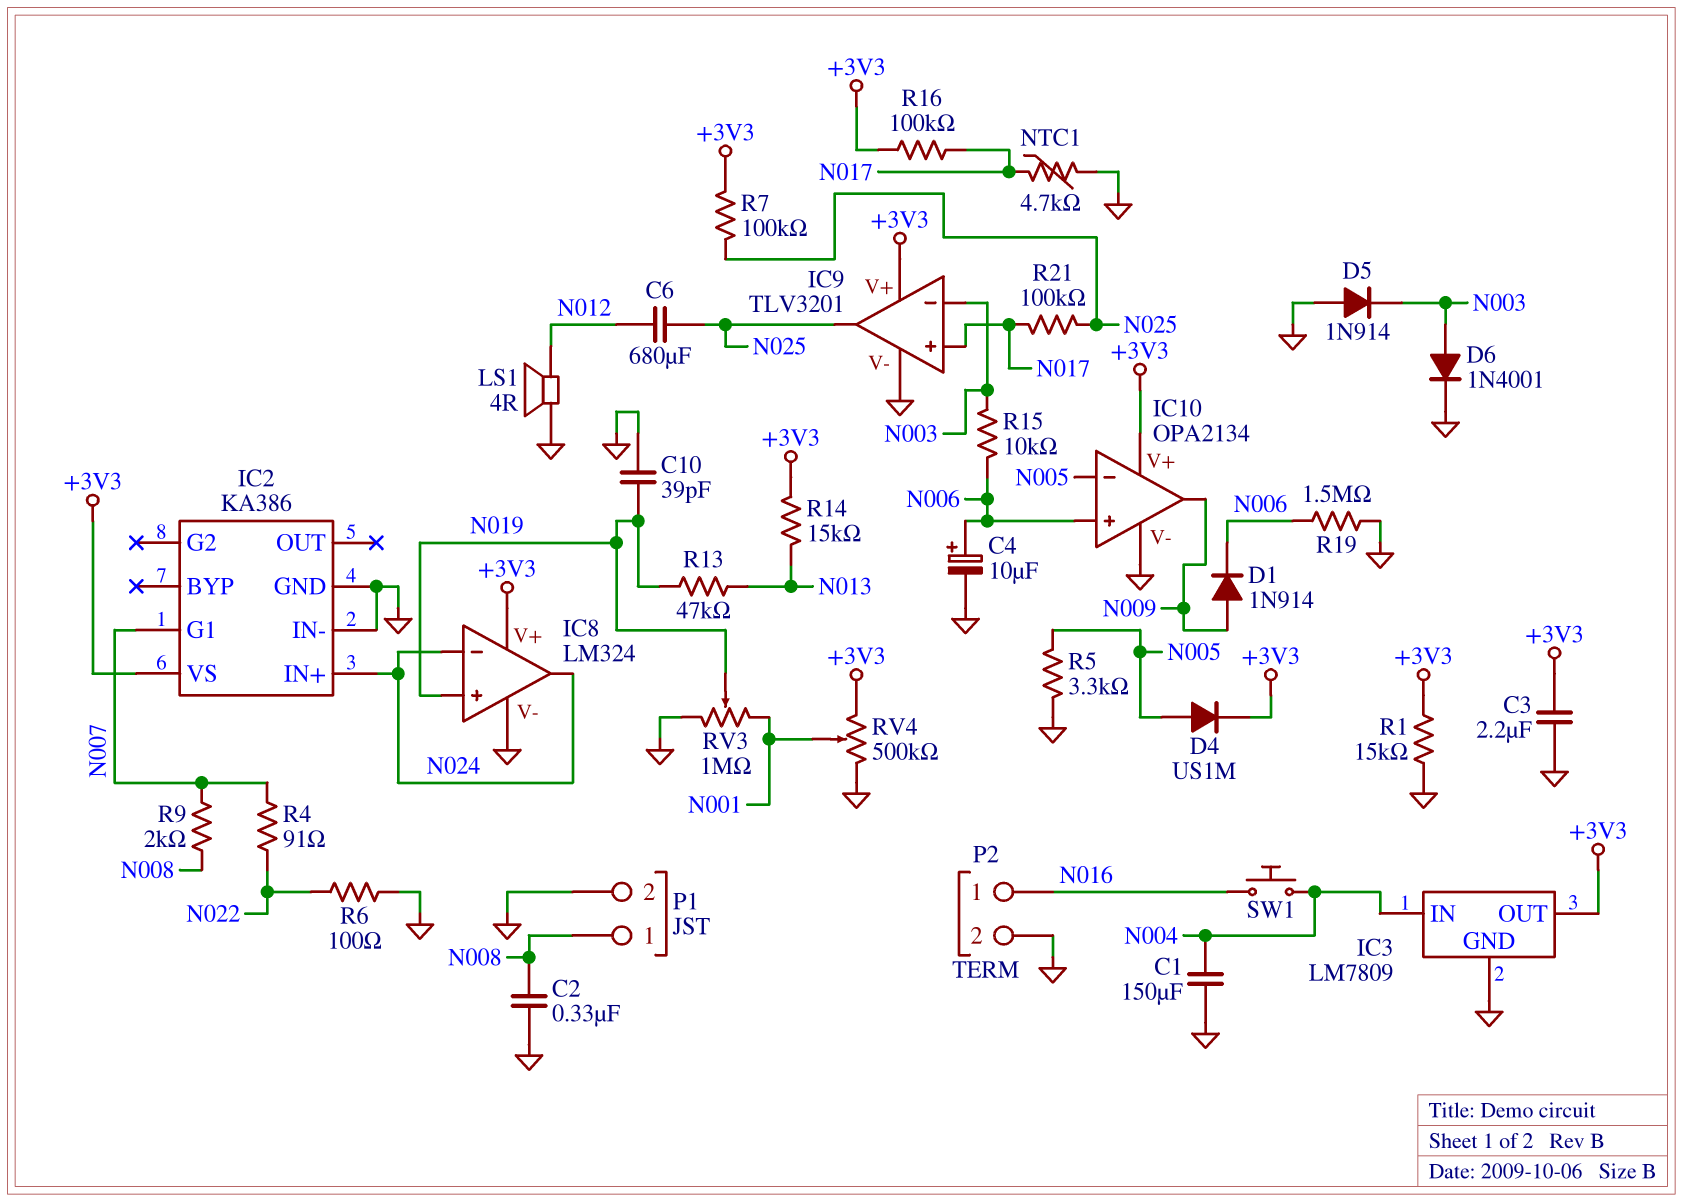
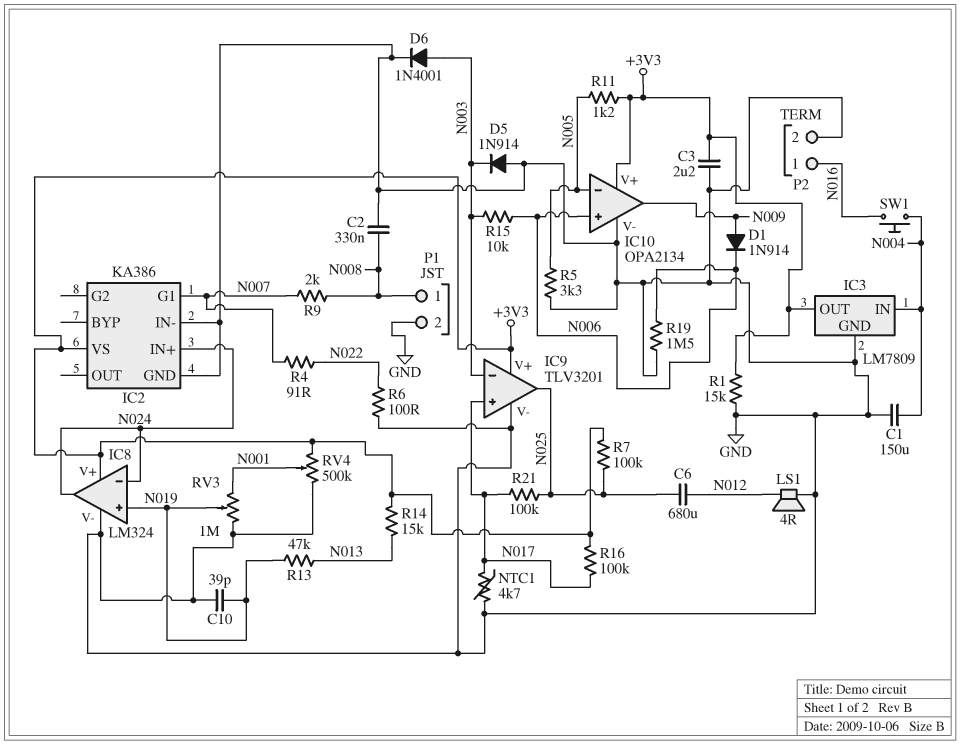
C4: 10uF (plus N006, minus GND) -> none
D4: diode US1M (A N005, K +3V3) -> none
R11: none -> 1.2k (+3V3, N005)

